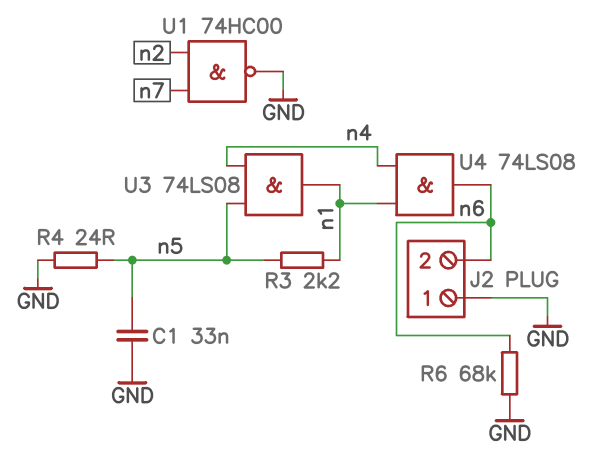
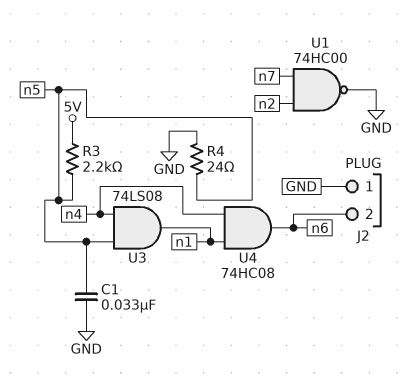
R3: 2.2k (n1, n5) -> 2.2k (5V, n5)
R6: 68k (GND, n6) -> none
U4: AND 74LS08 (in n1, in n4, out n6) -> AND 74HC08 (in n1, in n4, out n6)

